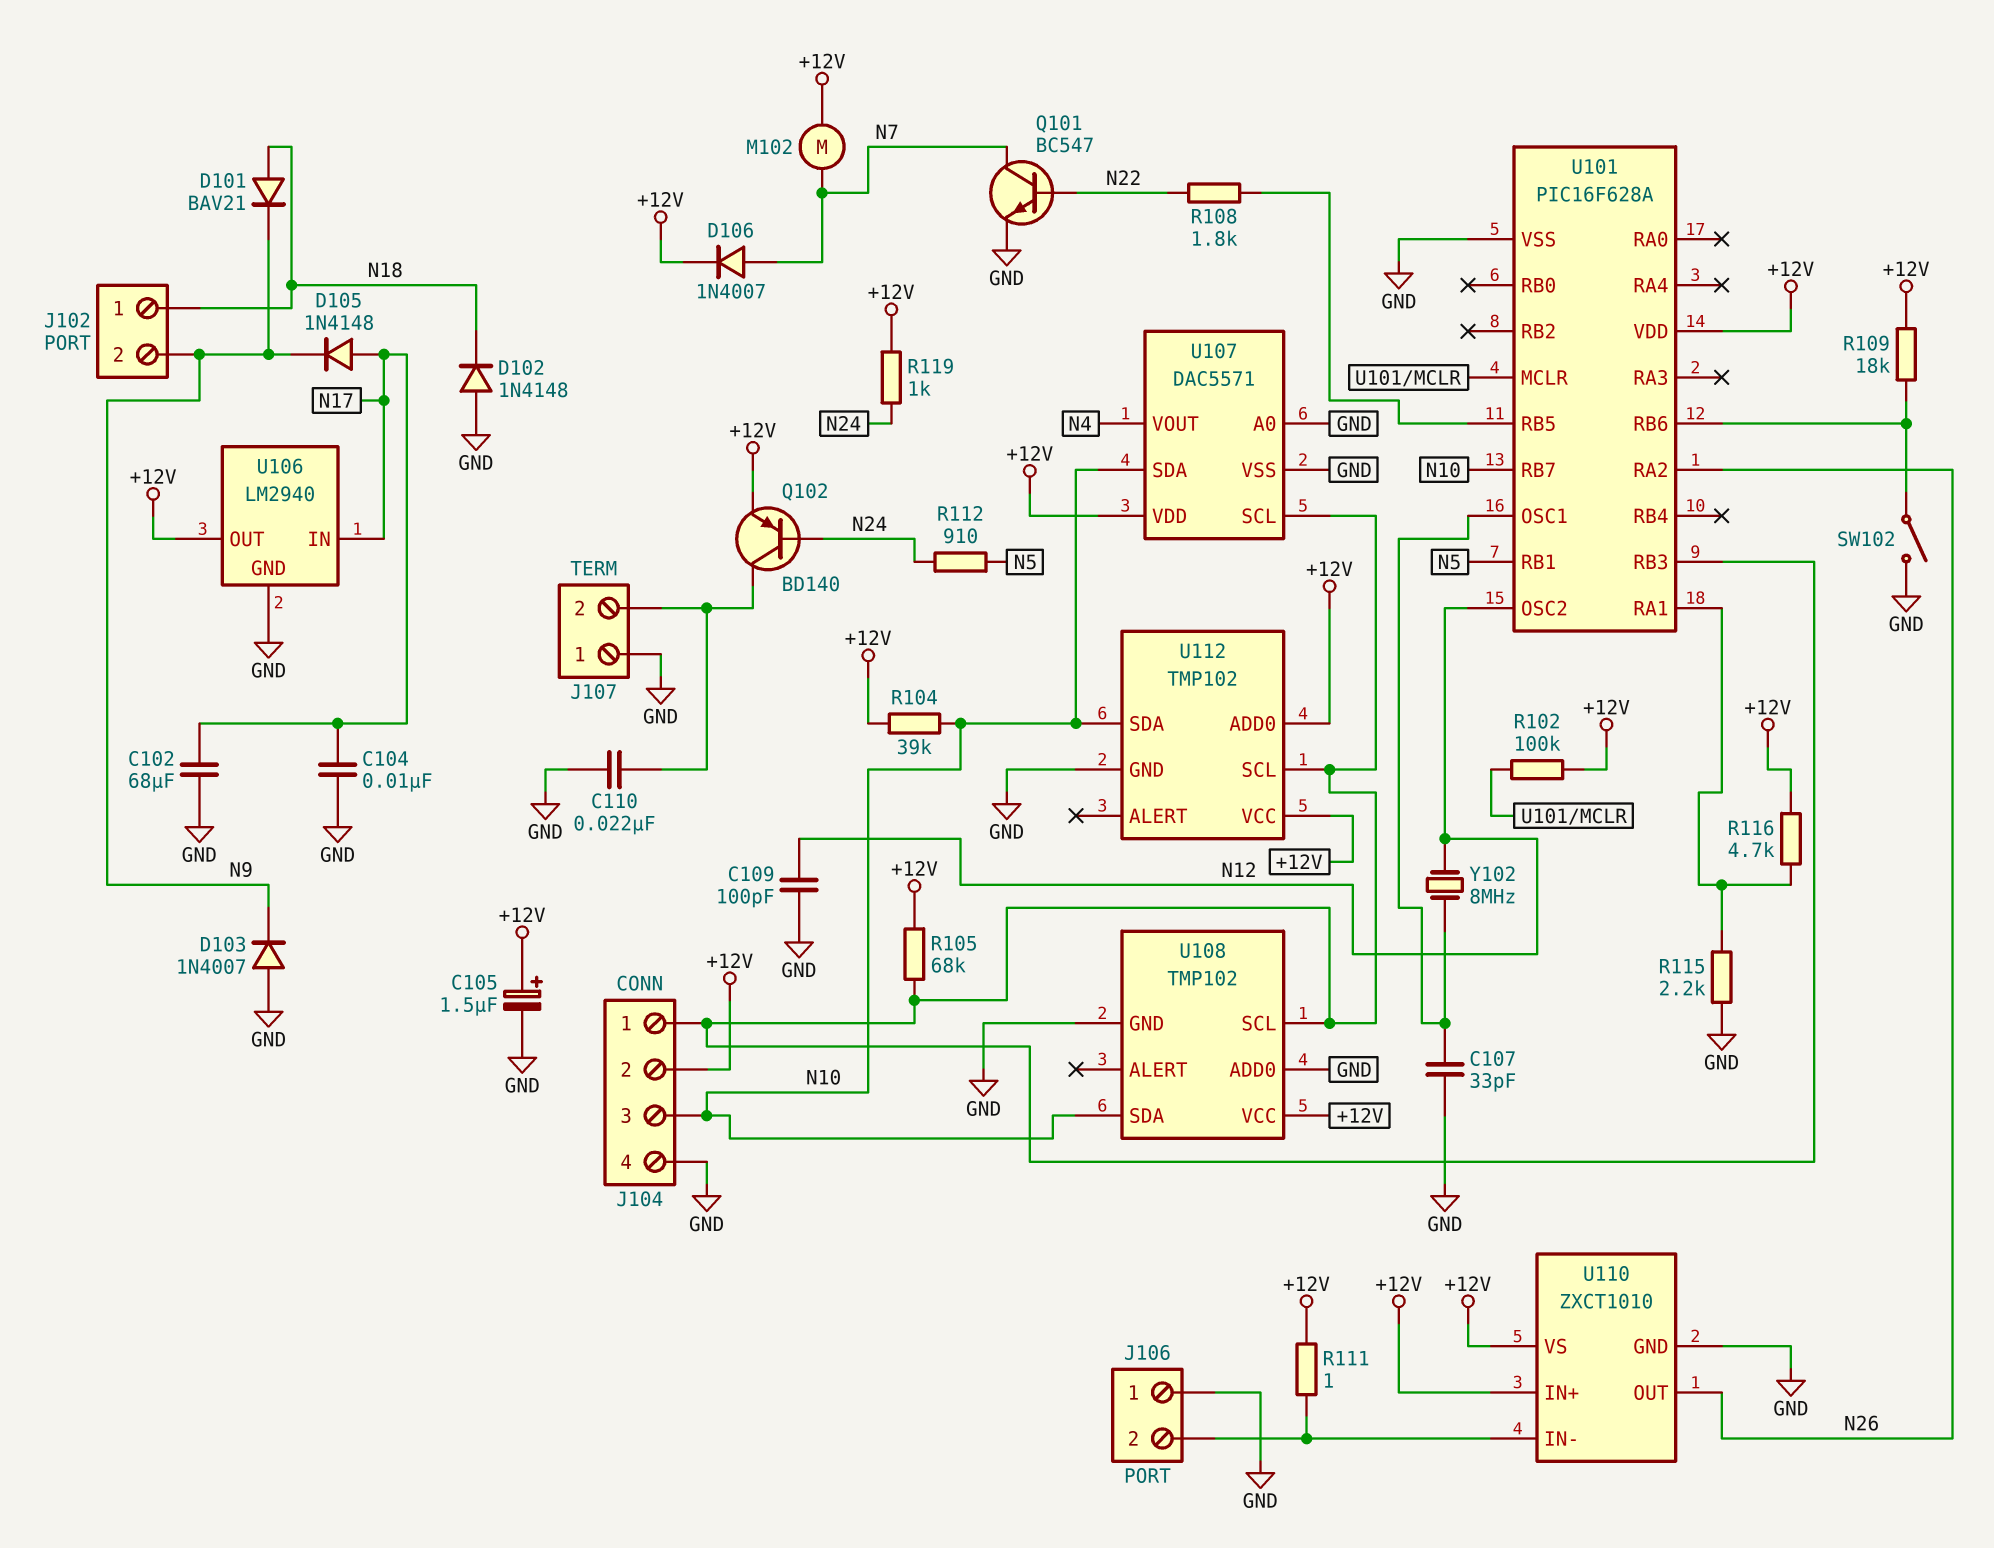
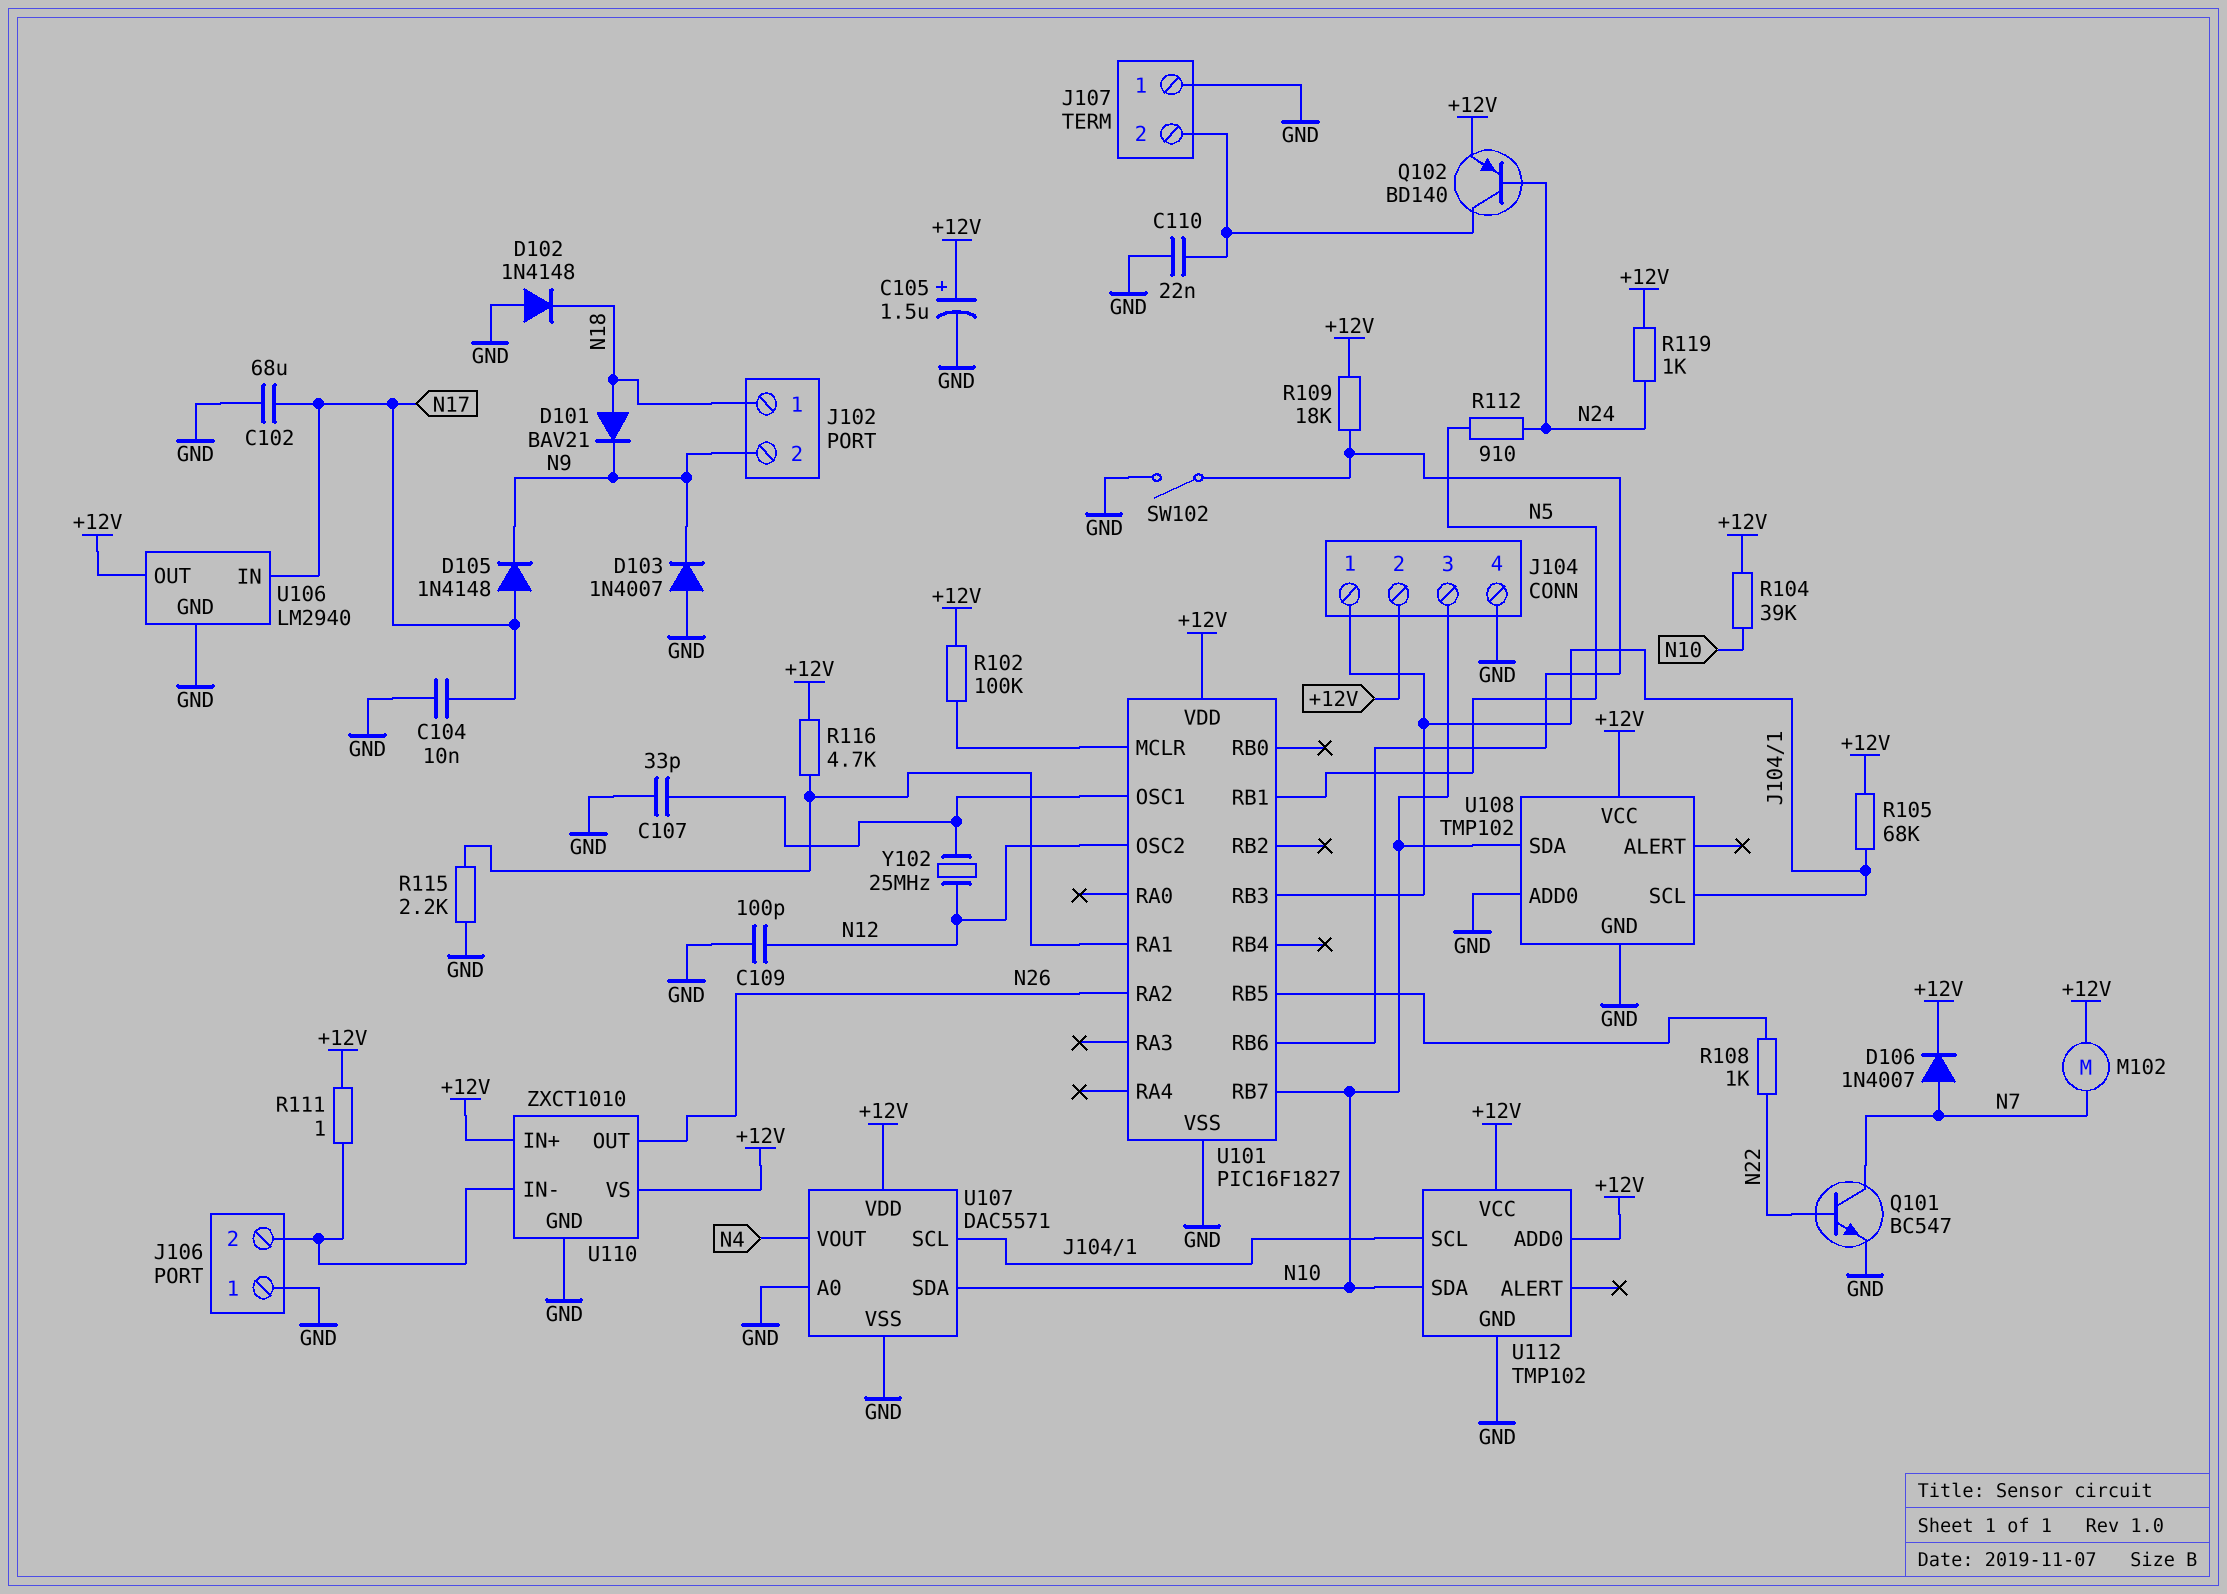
R108: 1.8k (N22, U101/RB5) -> 1k (N22, U101/RB5)
U101: PIC16F628A -> PIC16F1827
Y102: 8MHz (N12, U101/OSC1) -> 25MHz (N12, U101/OSC1)

